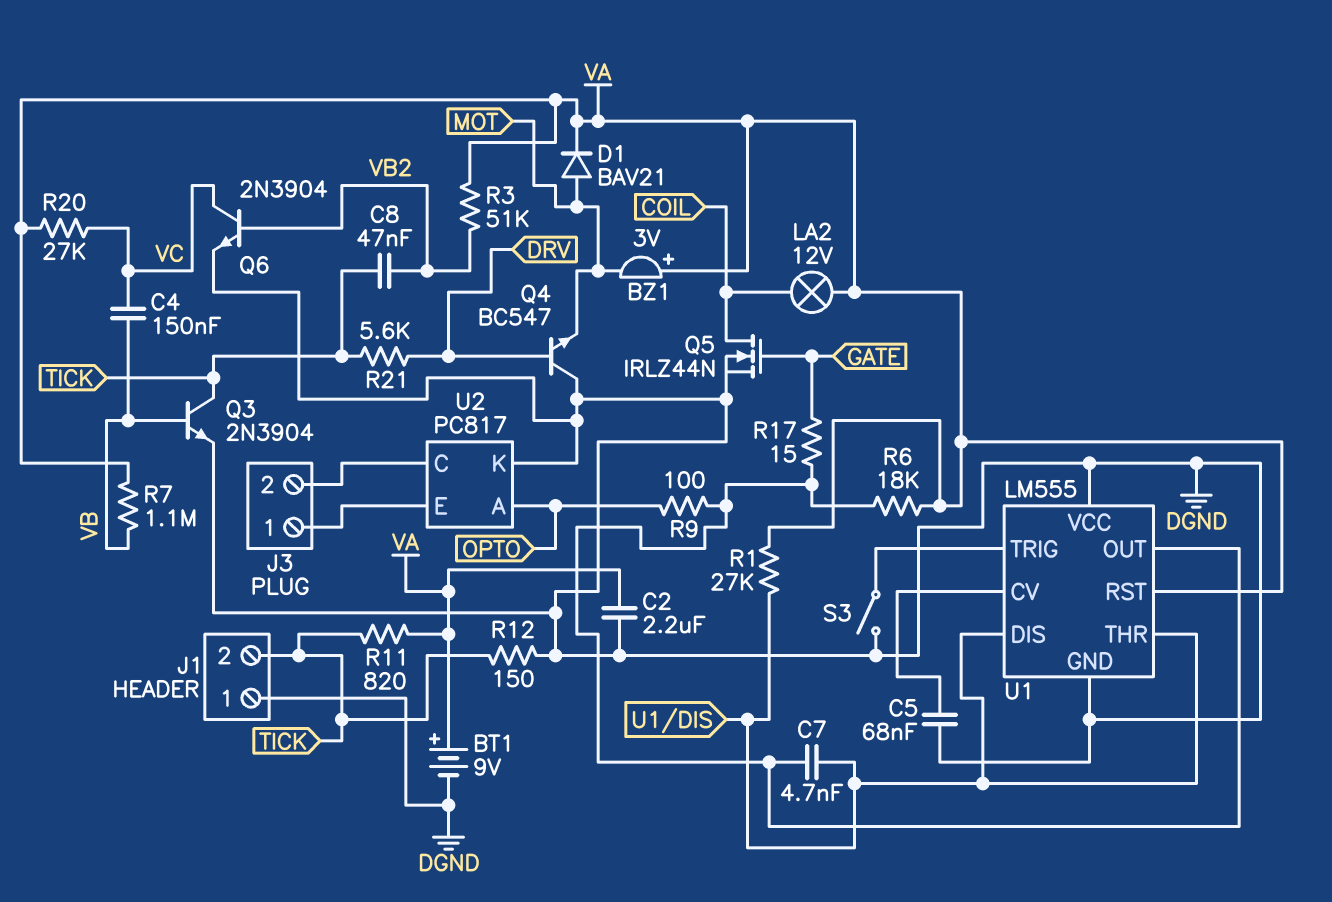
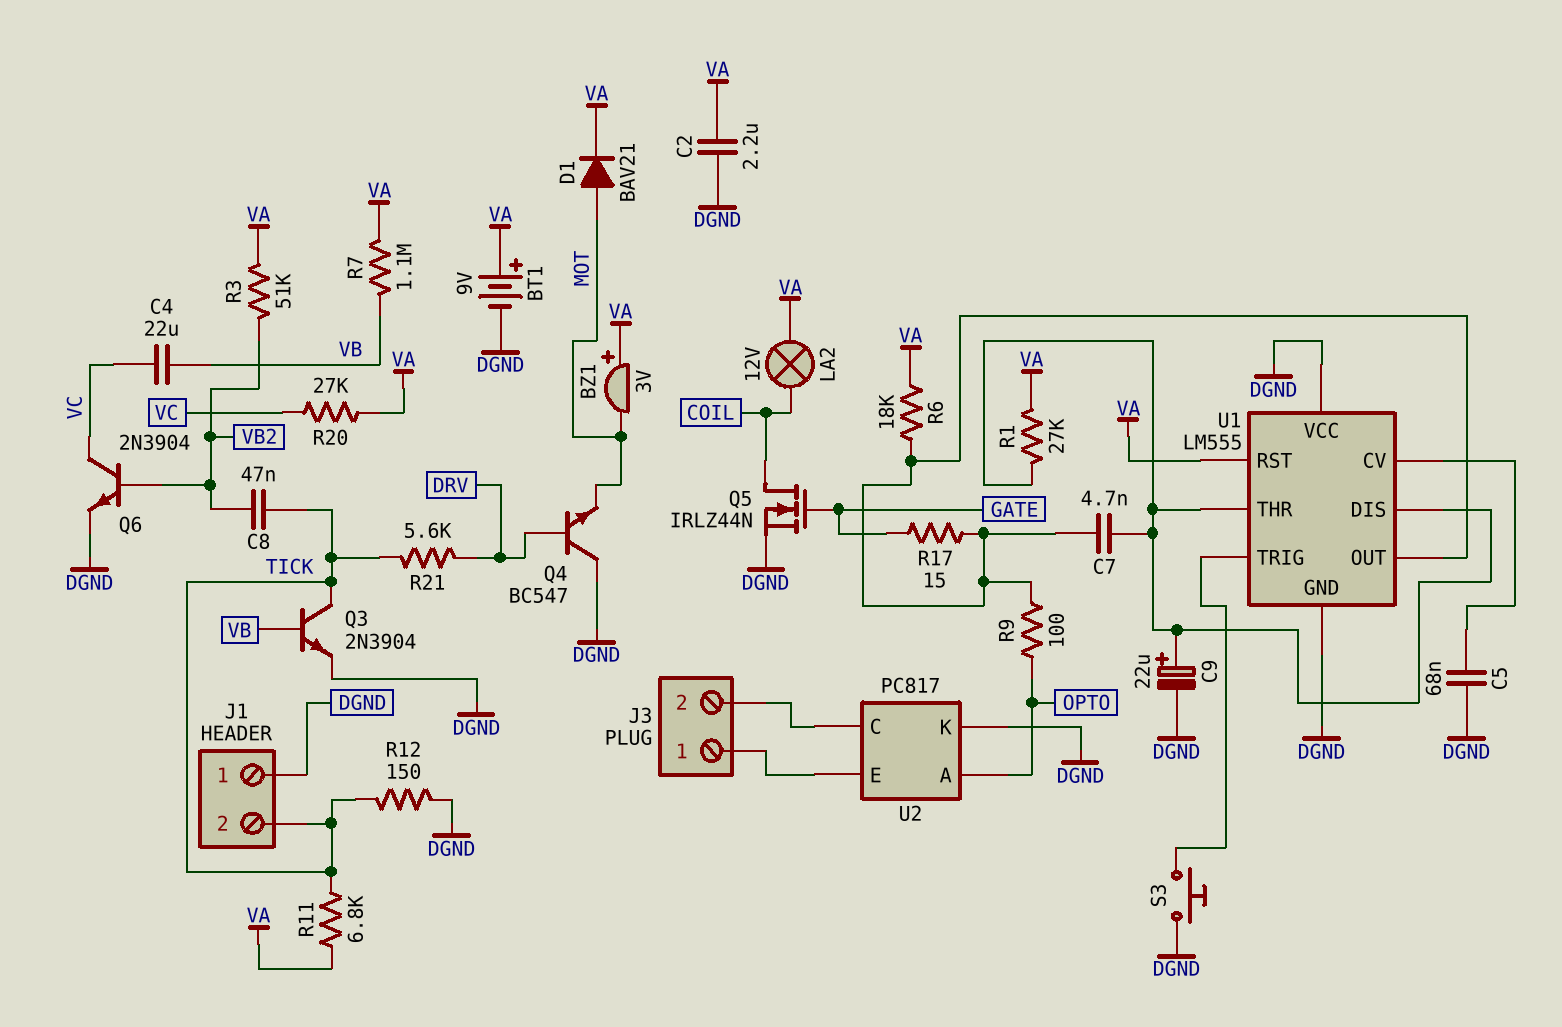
C4: 150nF (VB, VC) -> 22uF (VB, VC)
C9: none -> 22uF (plus U1/DIS, minus DGND)
R11: 820 (TICK, VA) -> 6.8k (TICK, VA)
S3: switch (DGND, U1/TRIG) -> button (DGND, U1/TRIG)

